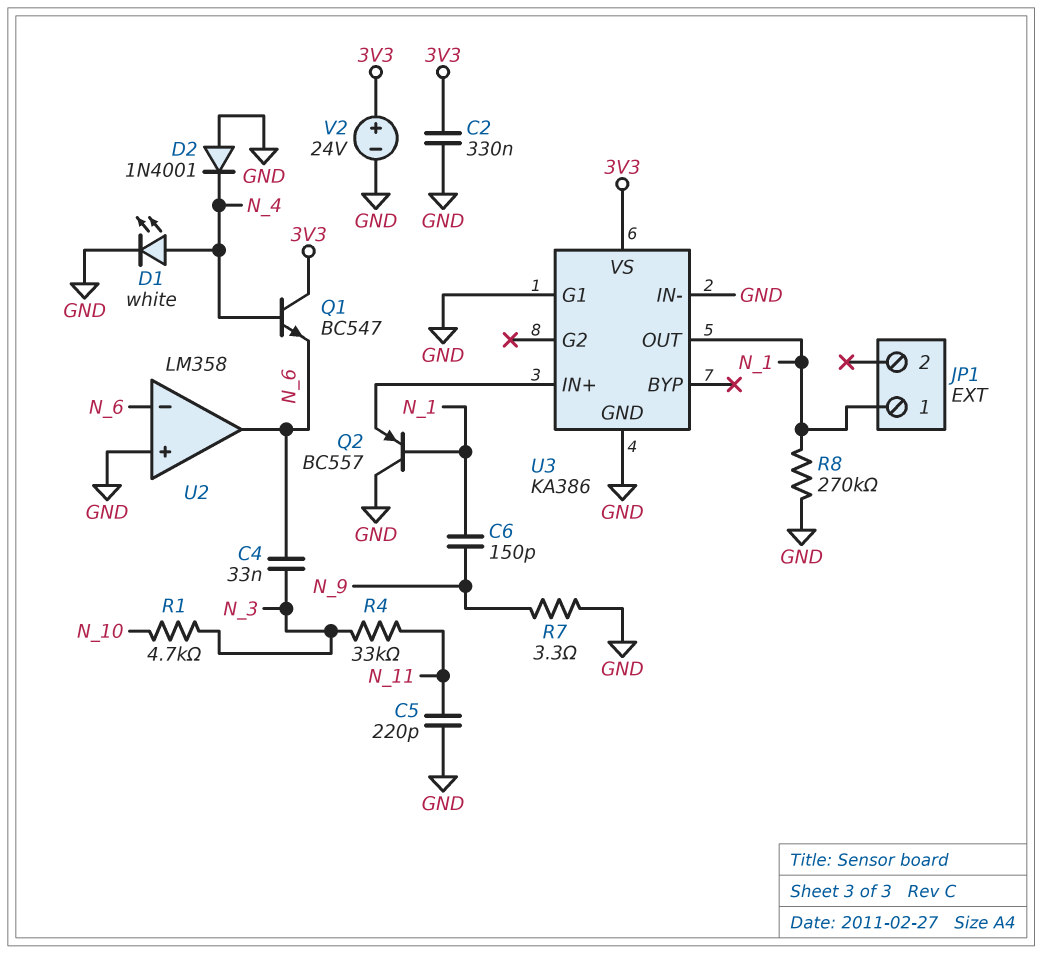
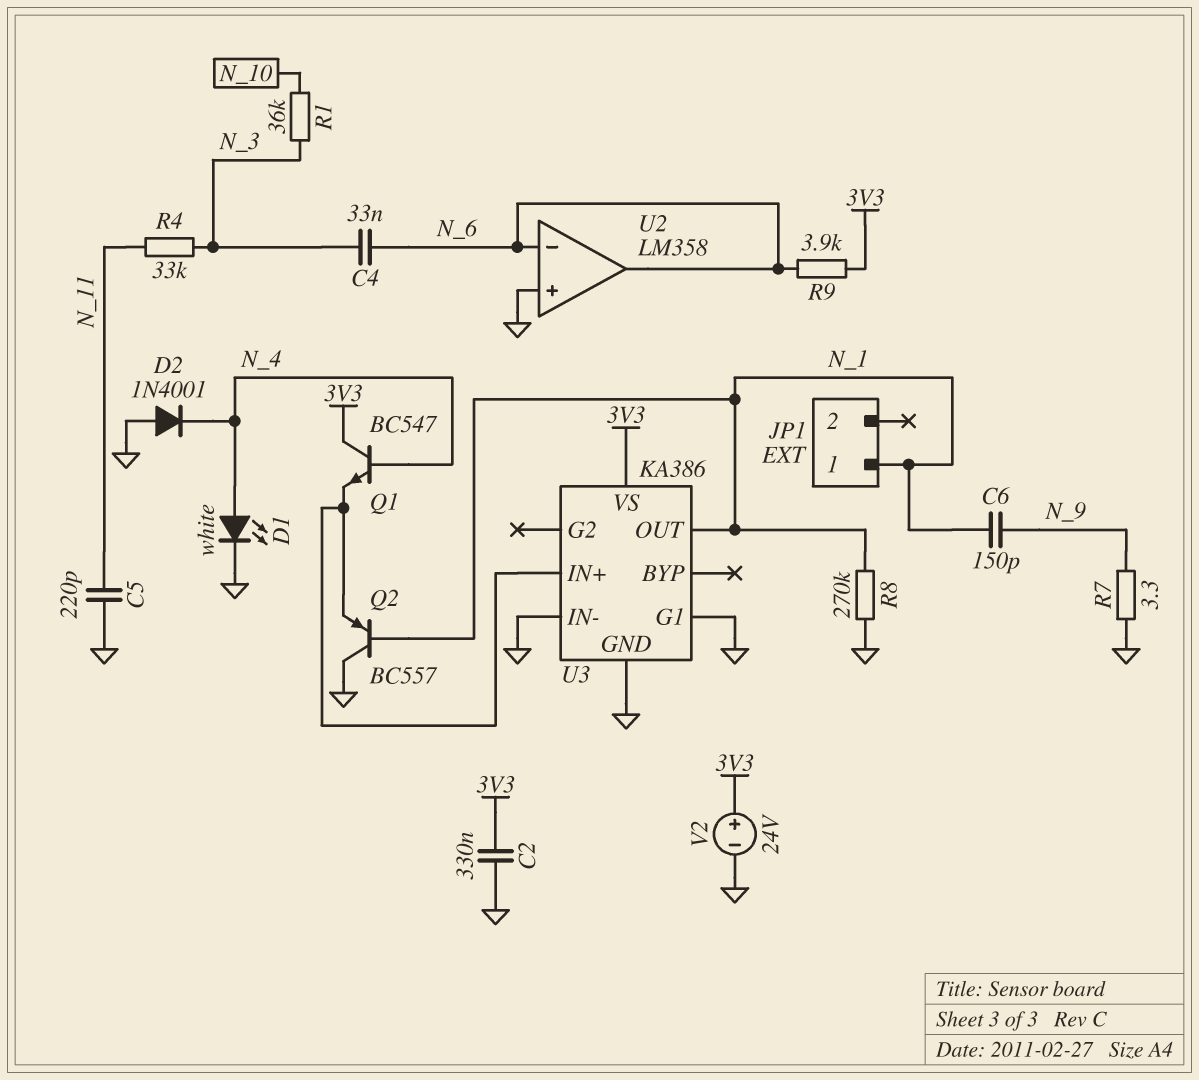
Q1: NPN BC547 (B N_4, C 3V3, E N_6) -> NPN BC547 (B N_4, C 3V3, E U3/IN+)
R1: 4.7k (N_3, N_10) -> 36k (N_3, N_10)
R9: none -> 3.9k (3V3, N_6)

